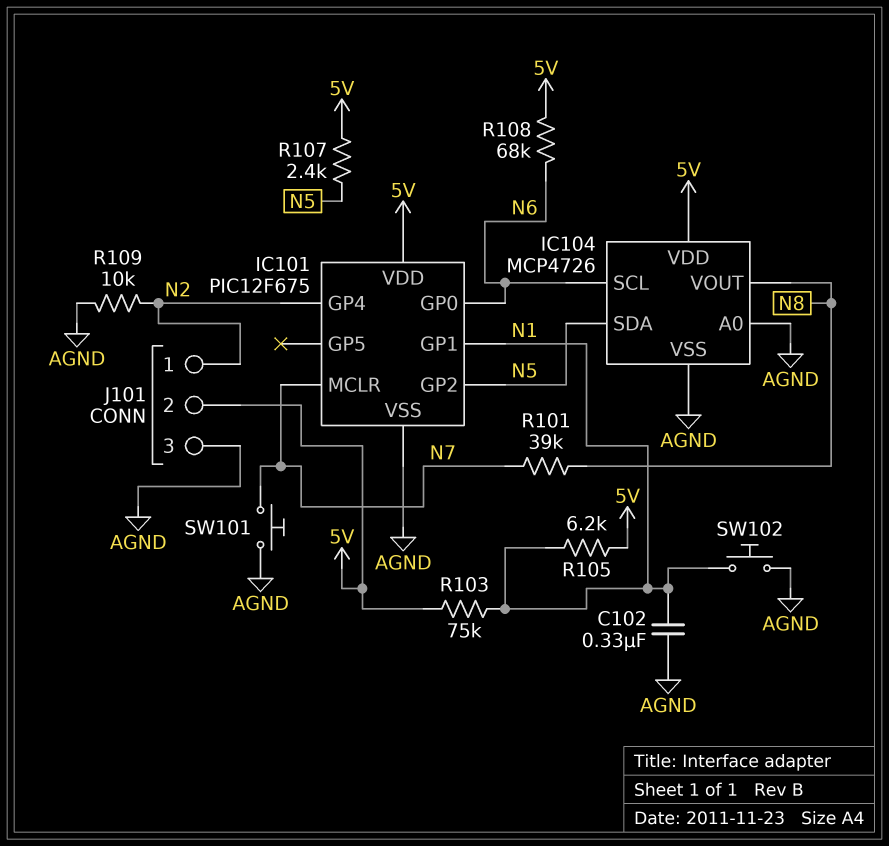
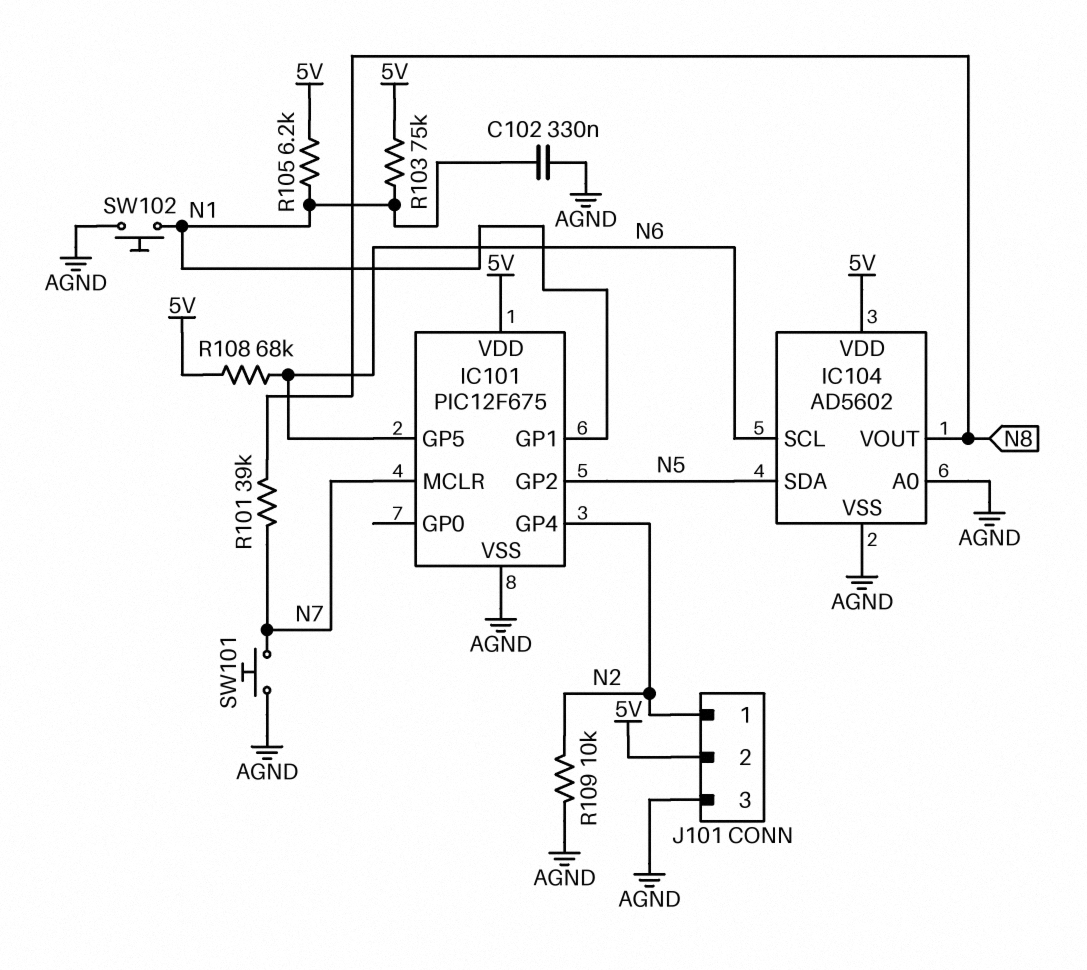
IC101 pin GP0: N6 -> none
IC101 pin GP5: none -> N6
IC104: MCP4726 -> AD5602
R107: 2.4k (5V, N5) -> none

